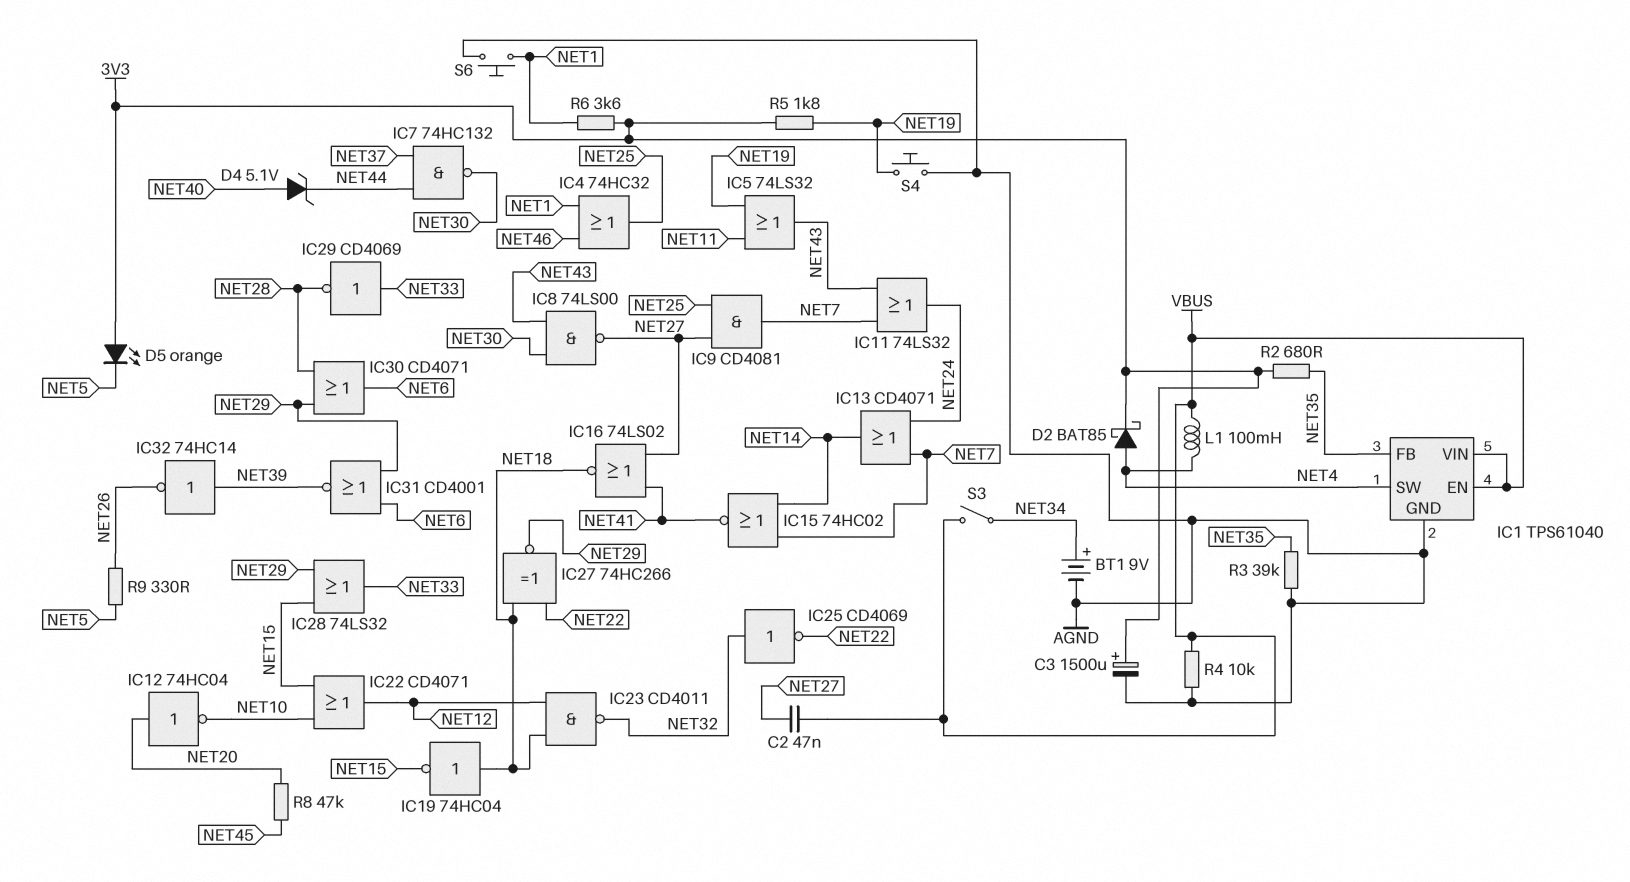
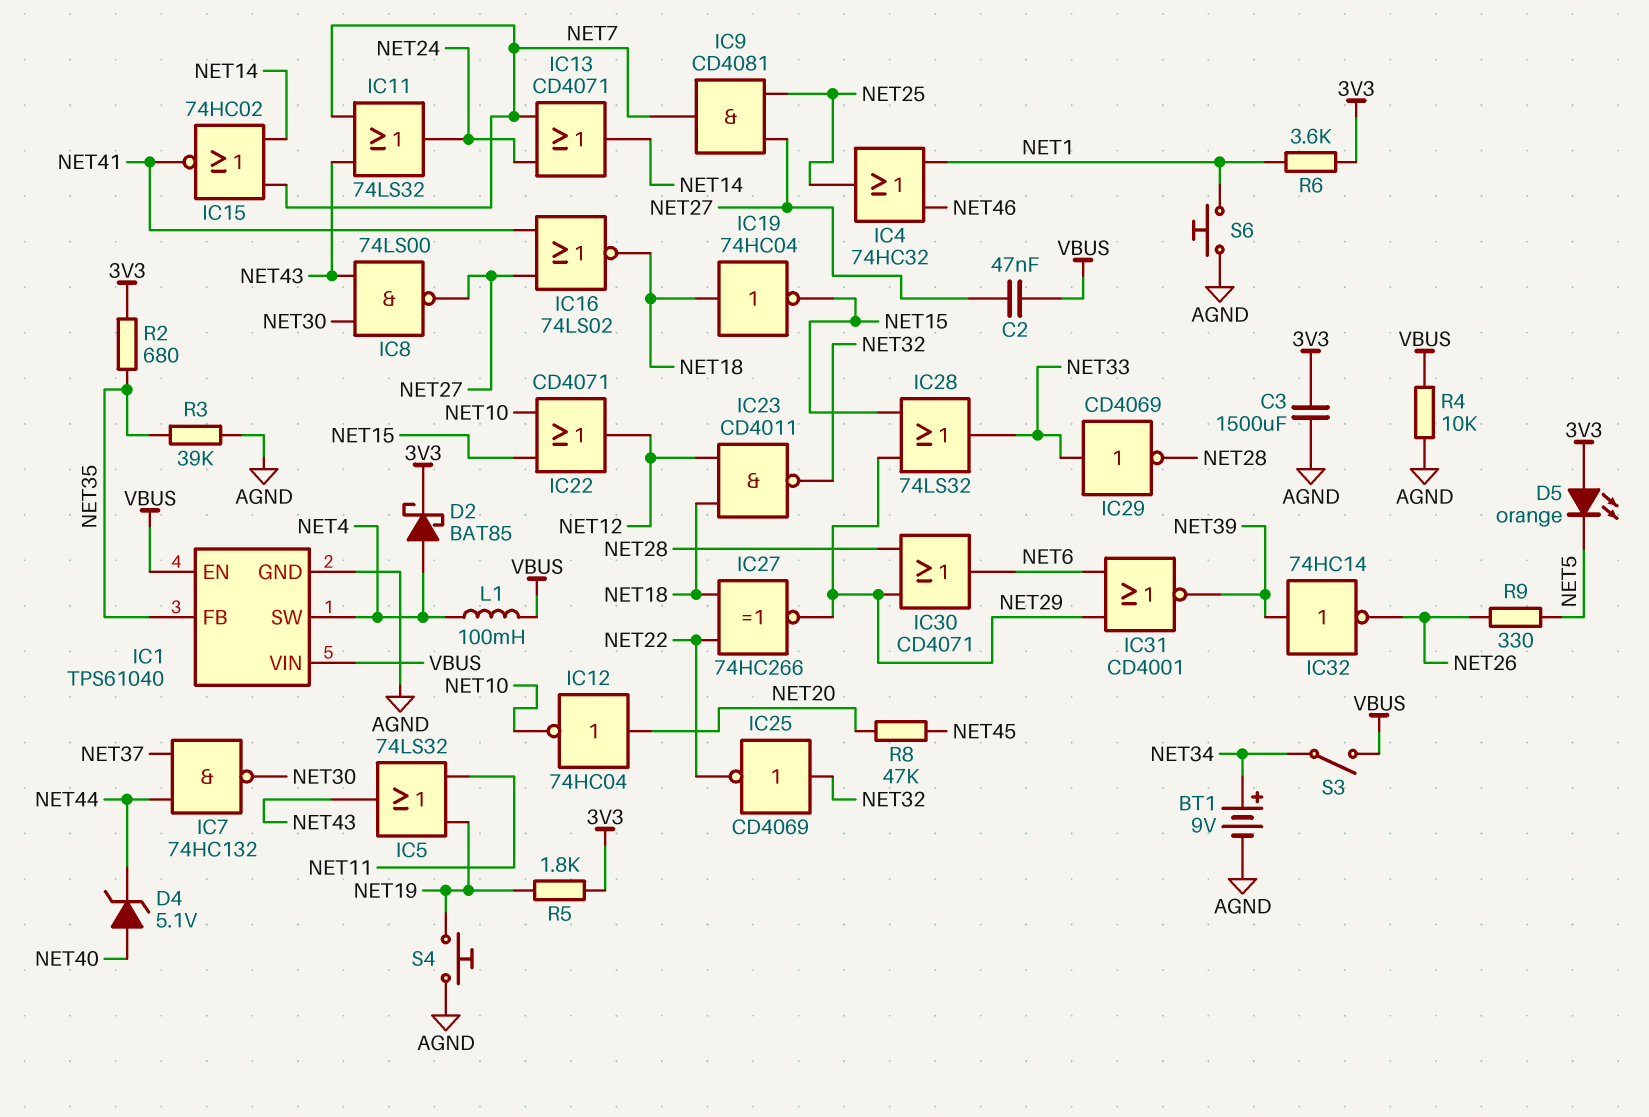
C3: 1500uF (plus 3V3, minus AGND) -> 1500uF (3V3, AGND)

